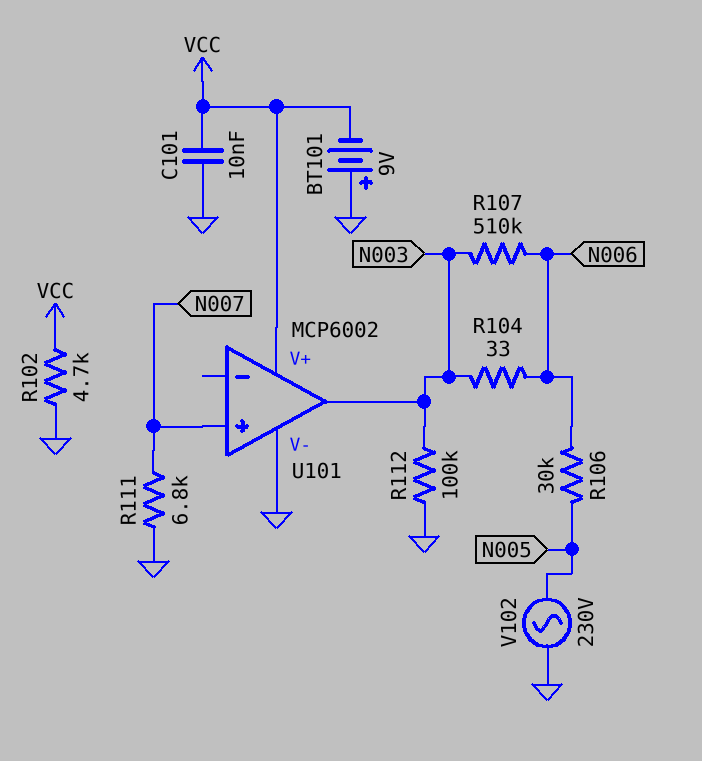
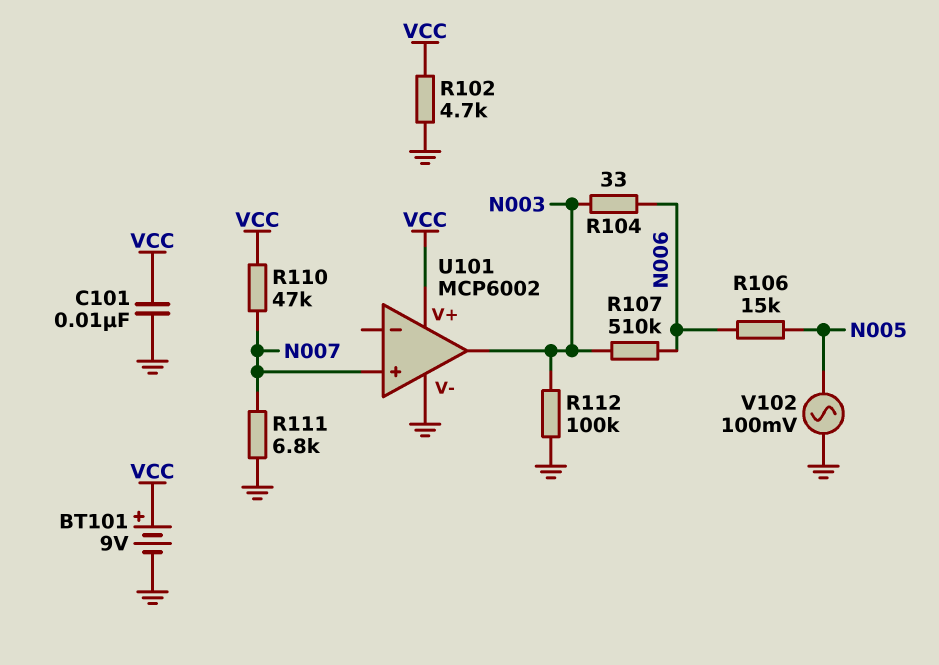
BT101: 9V (plus GND, minus VCC) -> 9V (plus VCC, minus GND)
R106: 30k (N005, N006) -> 15k (N005, N006)
R110: none -> 47k (N007, VCC)
V102: AC 230V (GND, N005) -> AC 100mV (GND, N005)

